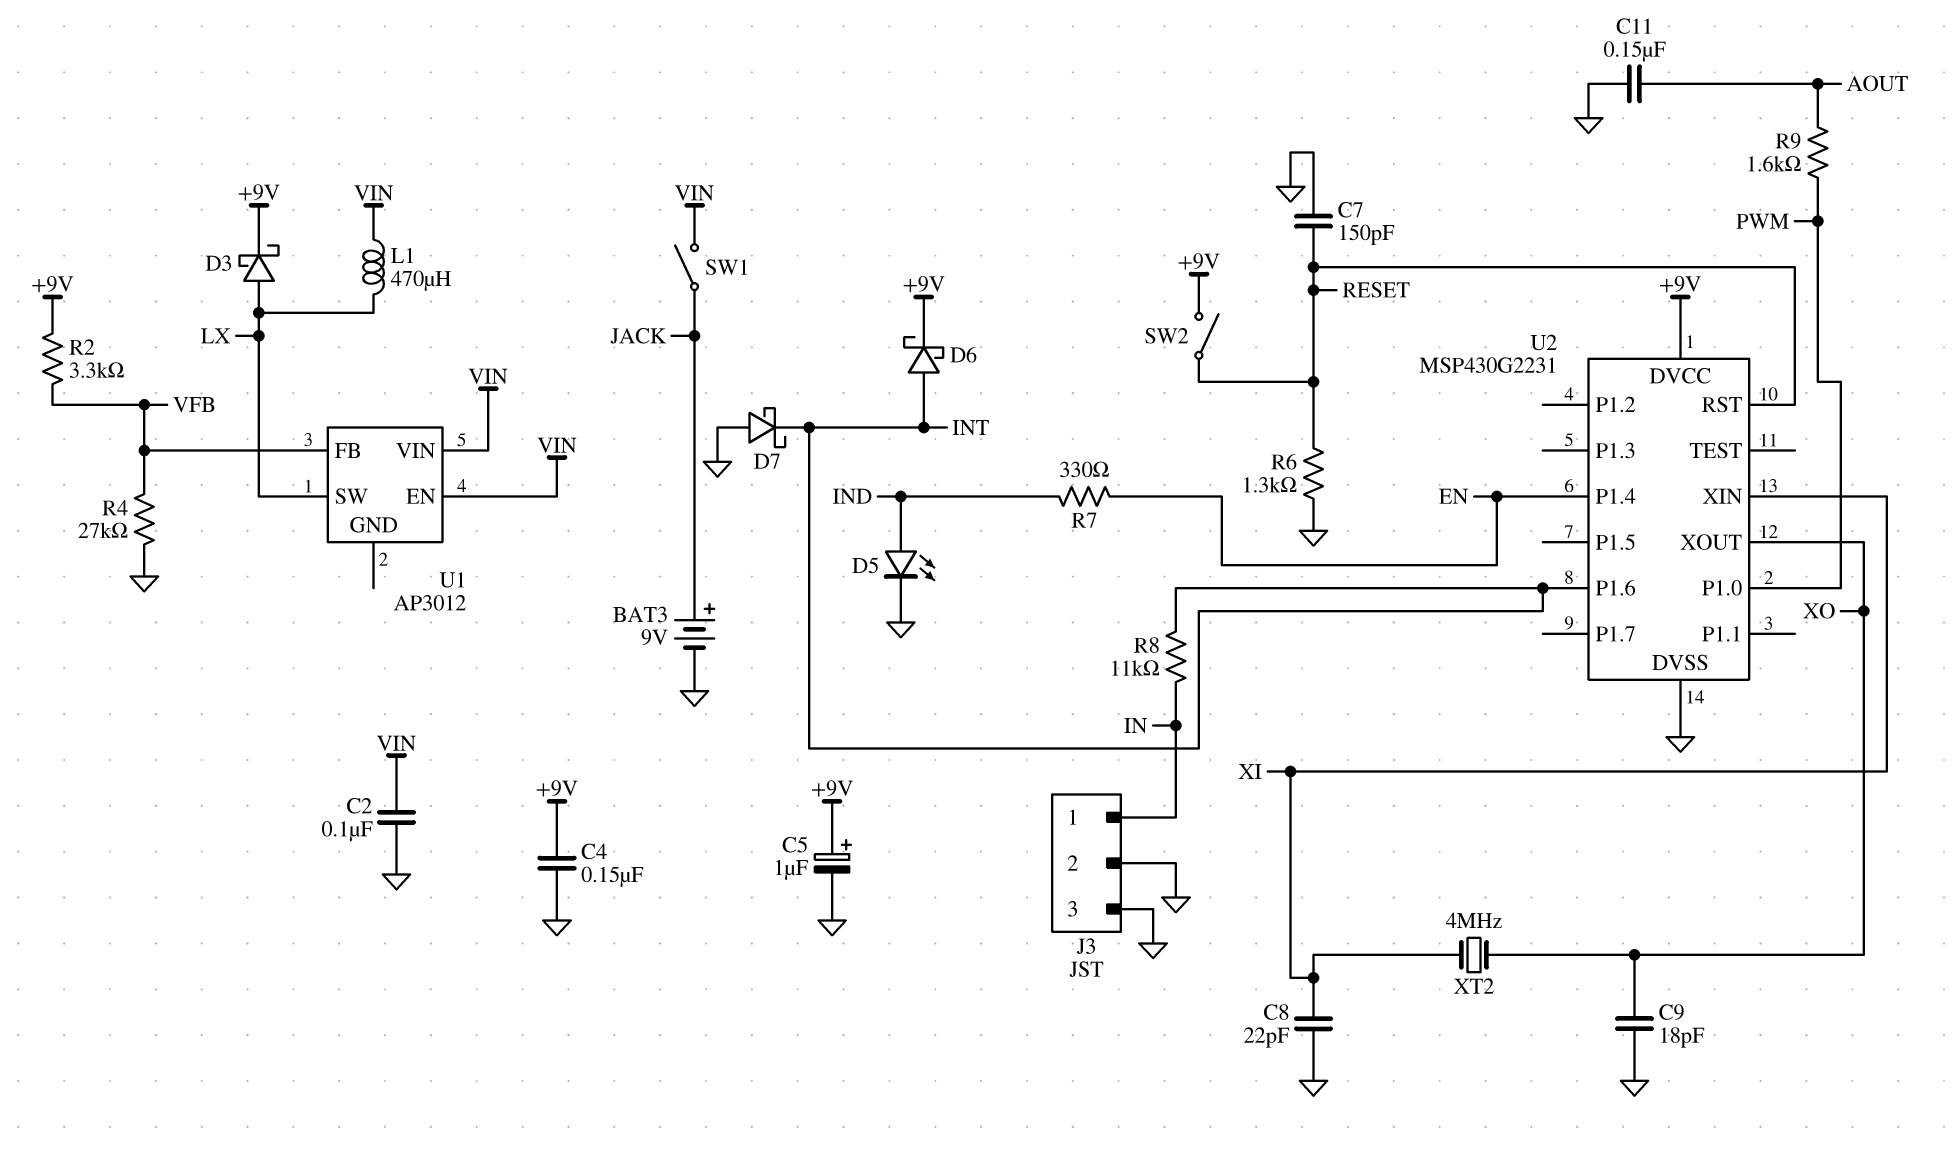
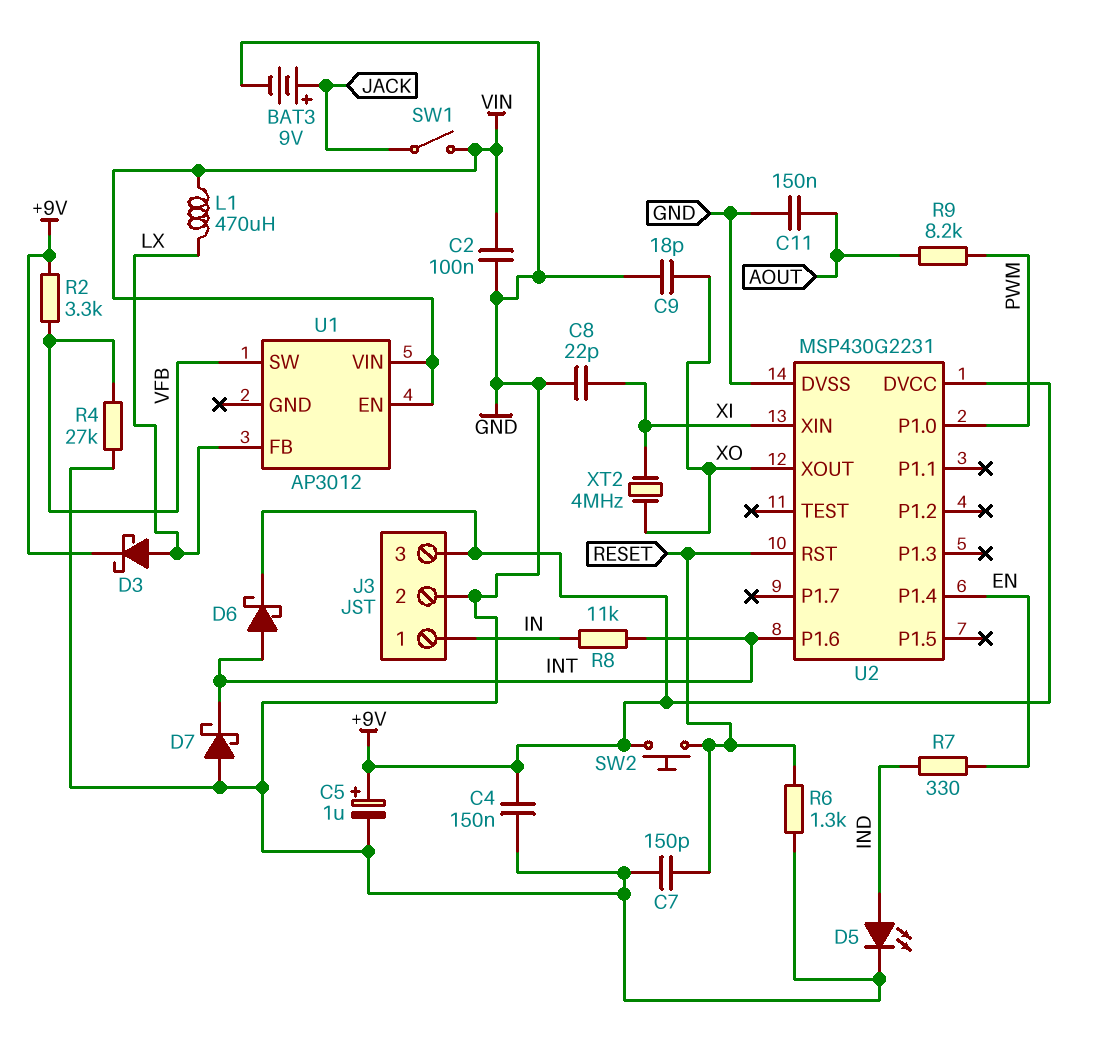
J3 pin 3: GND -> +9V
R9: 1.6k (AOUT, PWM) -> 8.2k (AOUT, PWM)
SW2: switch (+9V, RESET) -> button (+9V, RESET)
U1 pin FB: VFB -> LX
U1 pin SW: LX -> VFB

